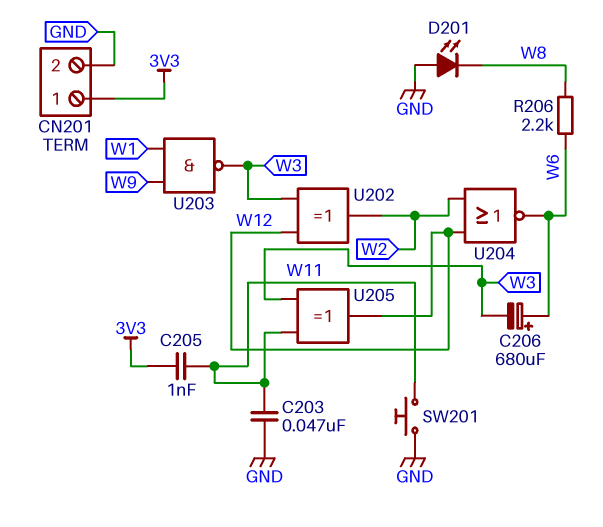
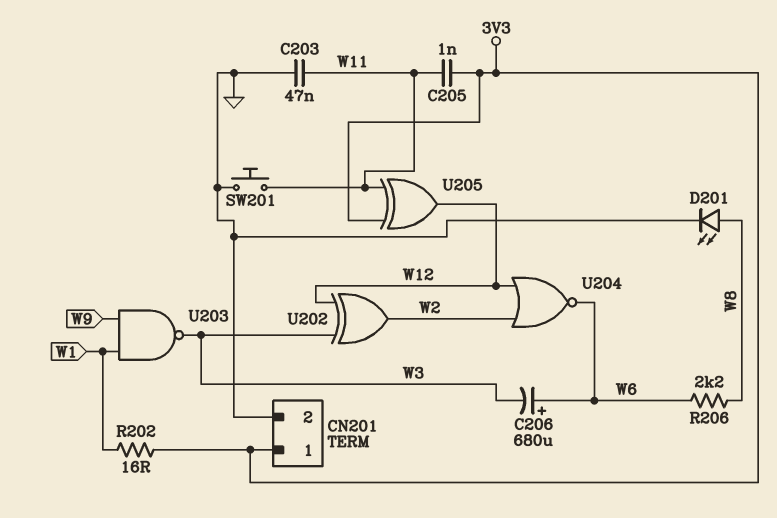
D201: LED (A GND, K W8) -> LED (A W8, K GND)
R202: none -> 16 (3V3, W1)
U205: XOR (in W3, in W11, out W12) -> XOR (in 3V3, in W11, out W12)

